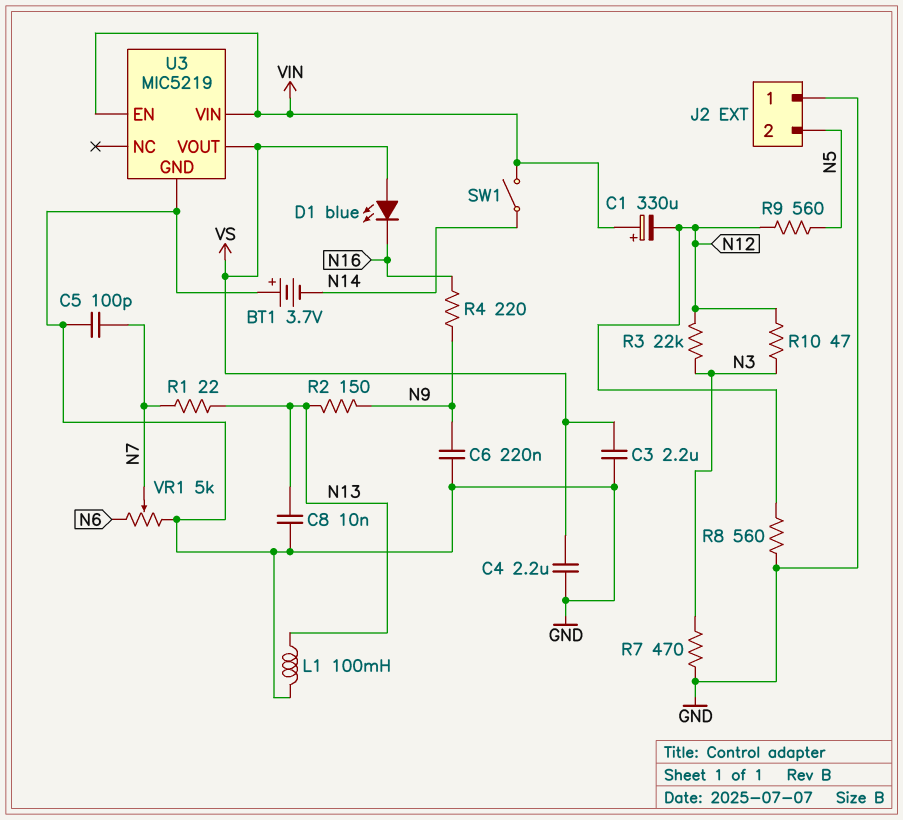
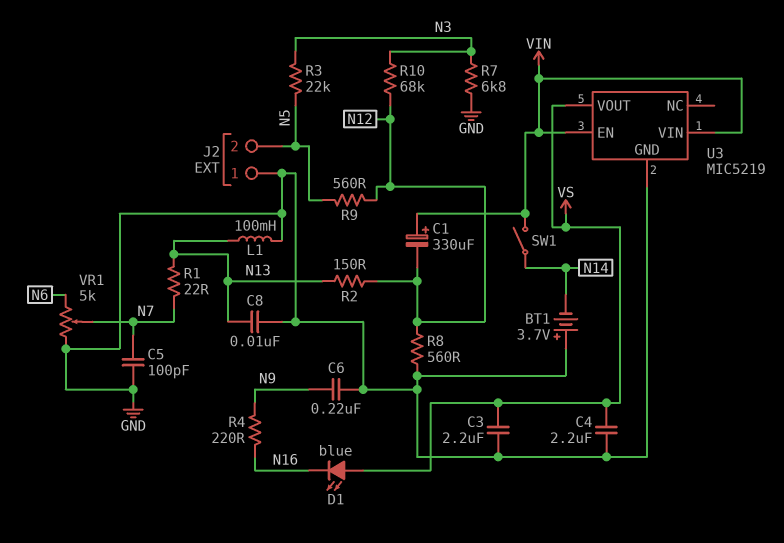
R2: 150 (N9, N13) -> 150 (N12, N13)
R3: 22k (N3, N12) -> 22k (N3, N5)
R7: 470 (GND, N3) -> 6.8k (GND, N3)
R10: 47 (N3, N12) -> 68k (N3, N12)

